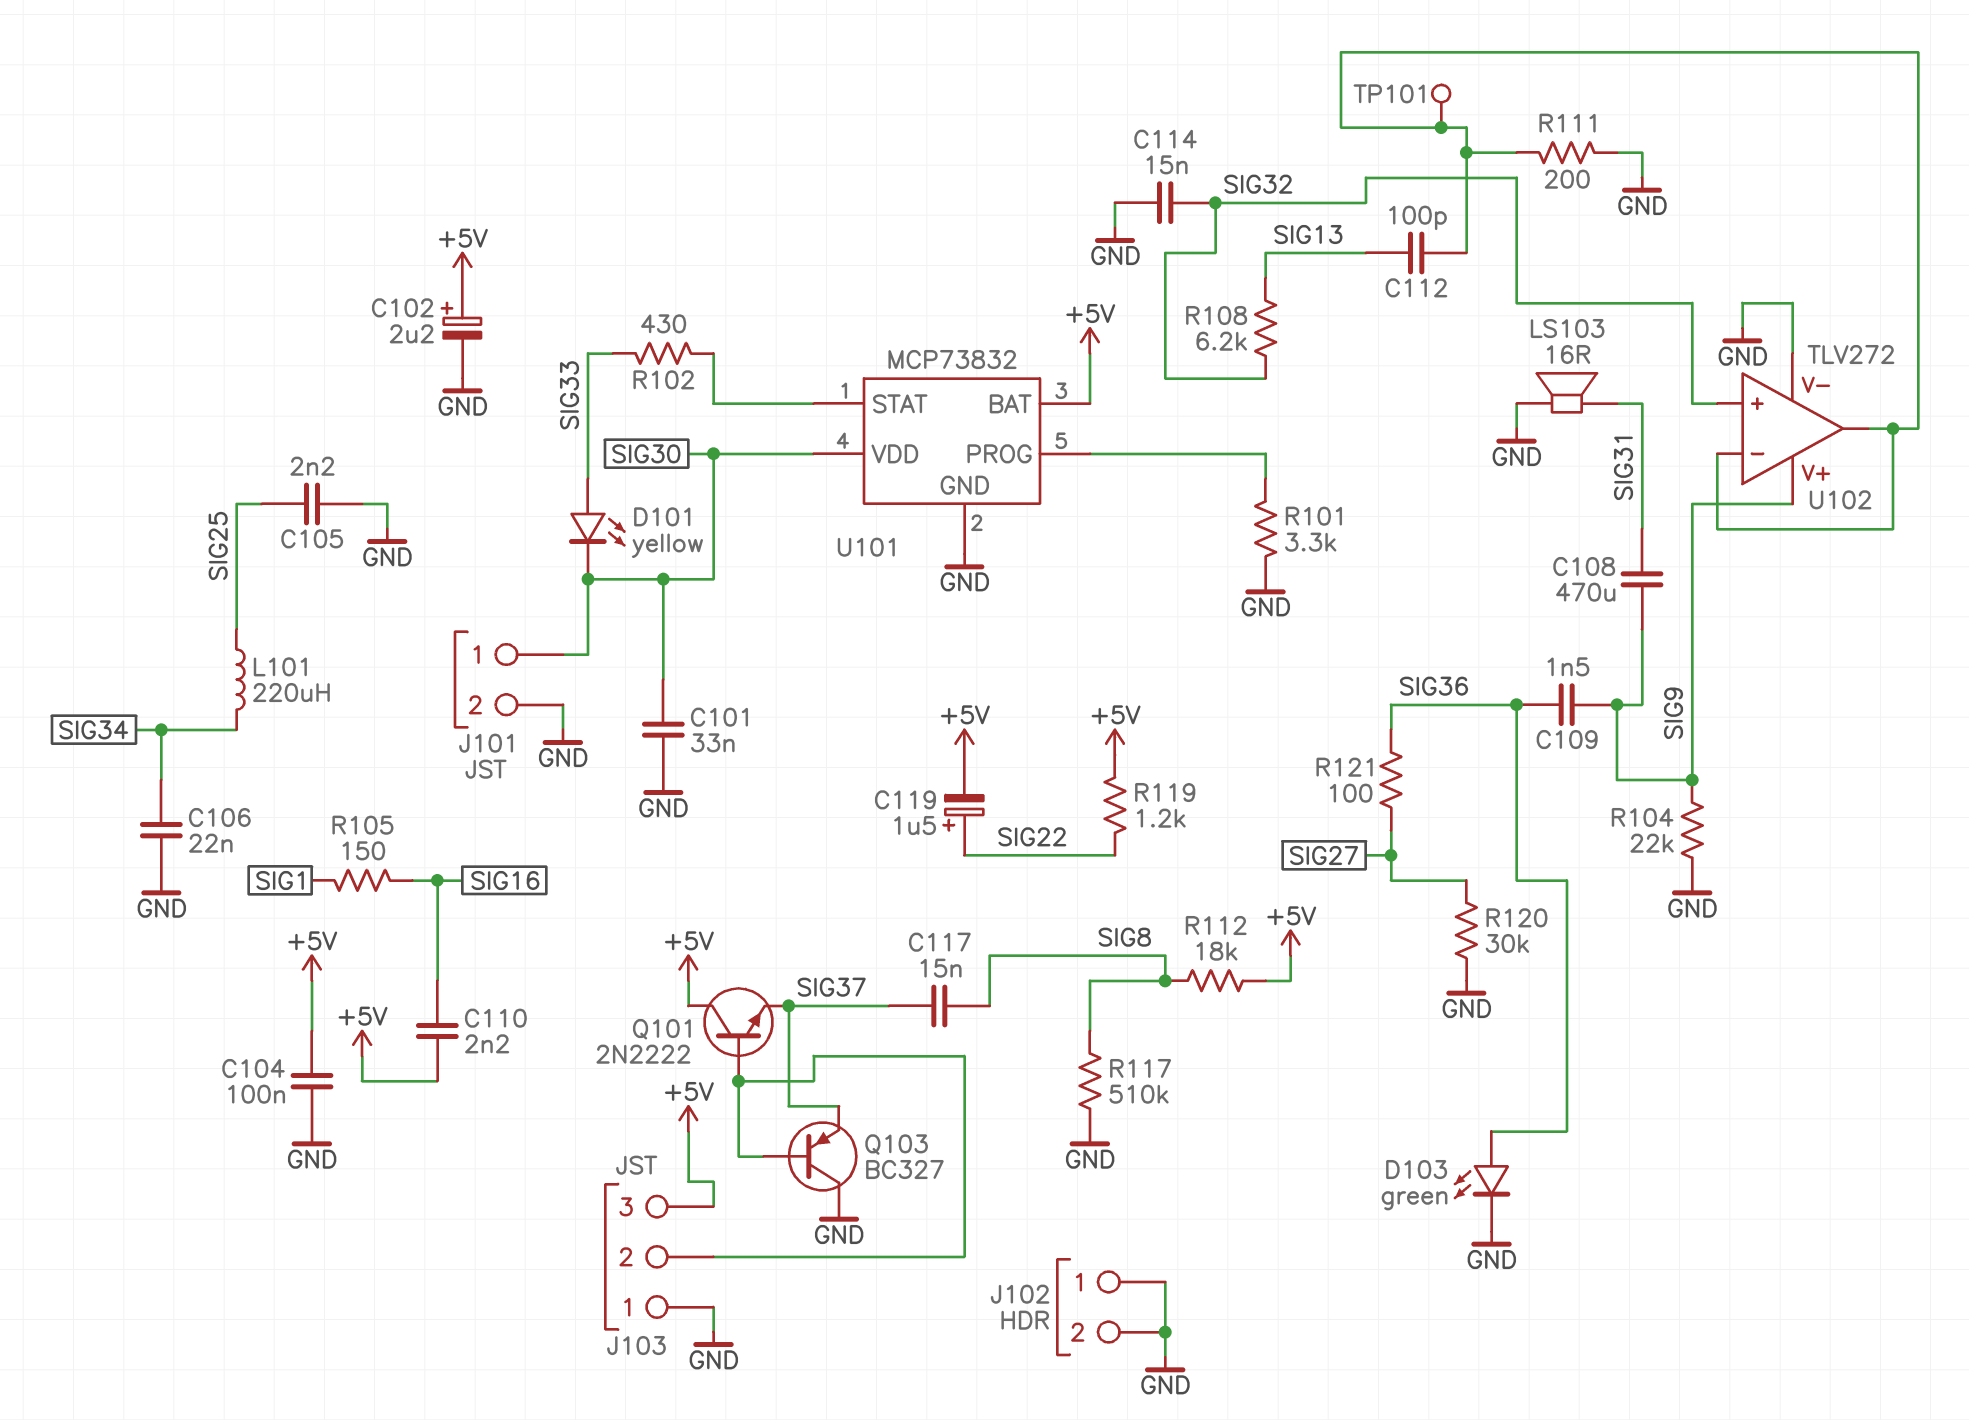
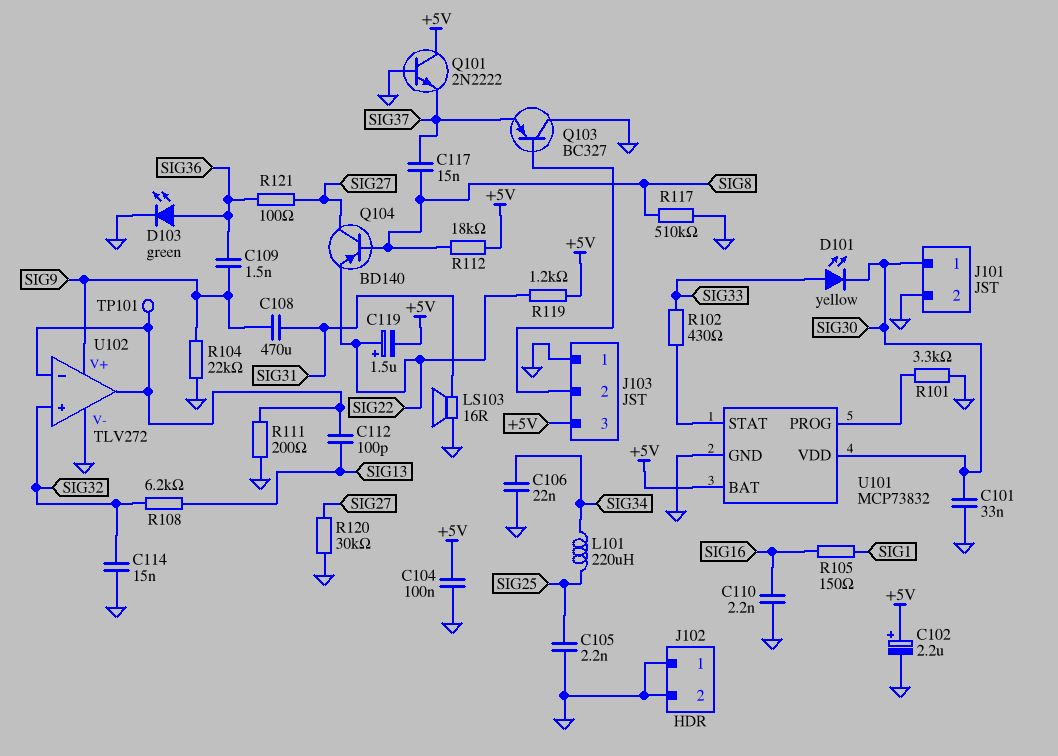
C110: 2.2nF (+5V, SIG16) -> 2.2nF (GND, SIG16)
Q101: NPN 2N2222 (B J103/2, C +5V, E SIG37) -> NPN 2N2222 (B GND, C +5V, E SIG37)
Q104: none -> PNP BD140 (B SIG8, C SIG27, E SIG22)

